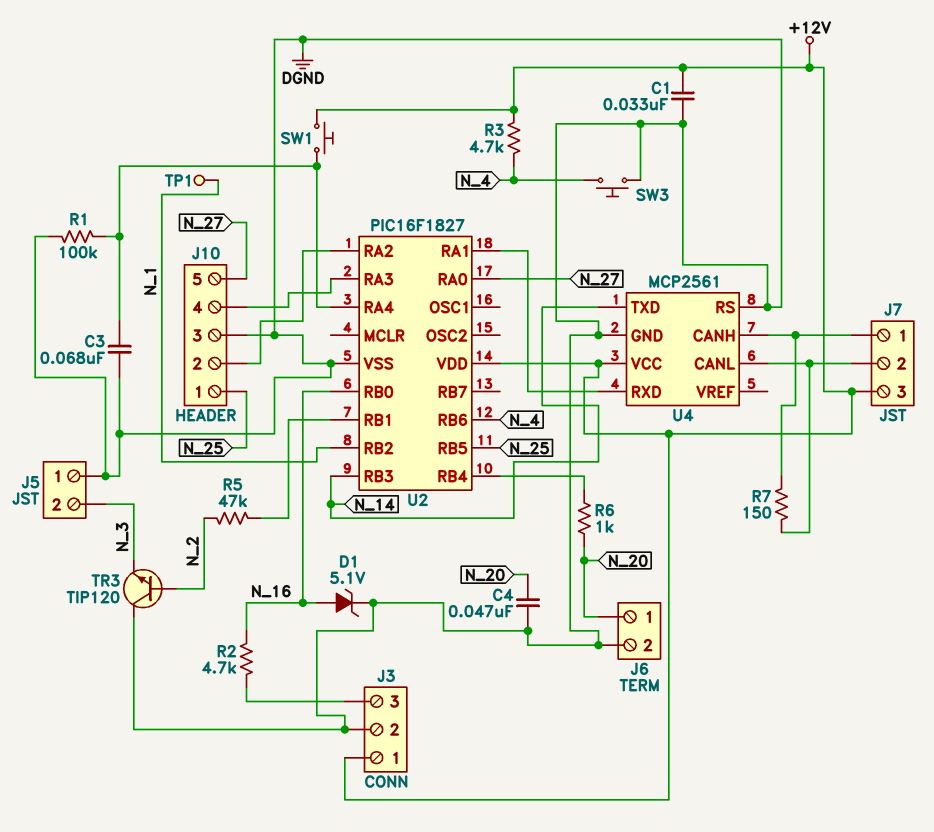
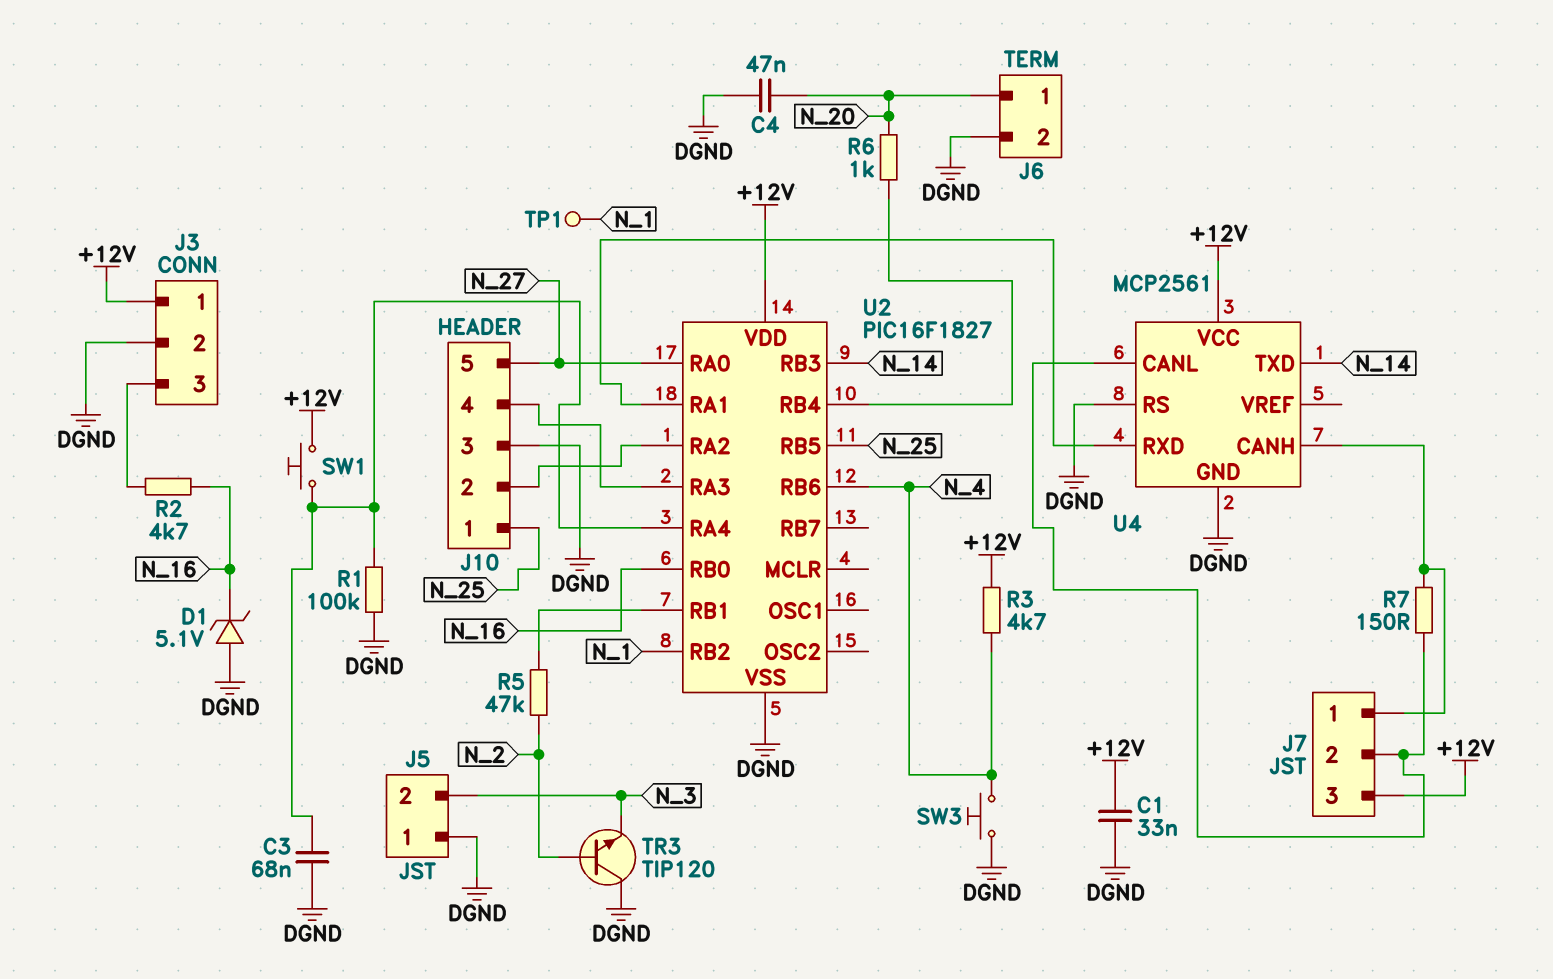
D1: zener 5.1V (A N_16, K DGND) -> zener 5.1V (A DGND, K N_16)

